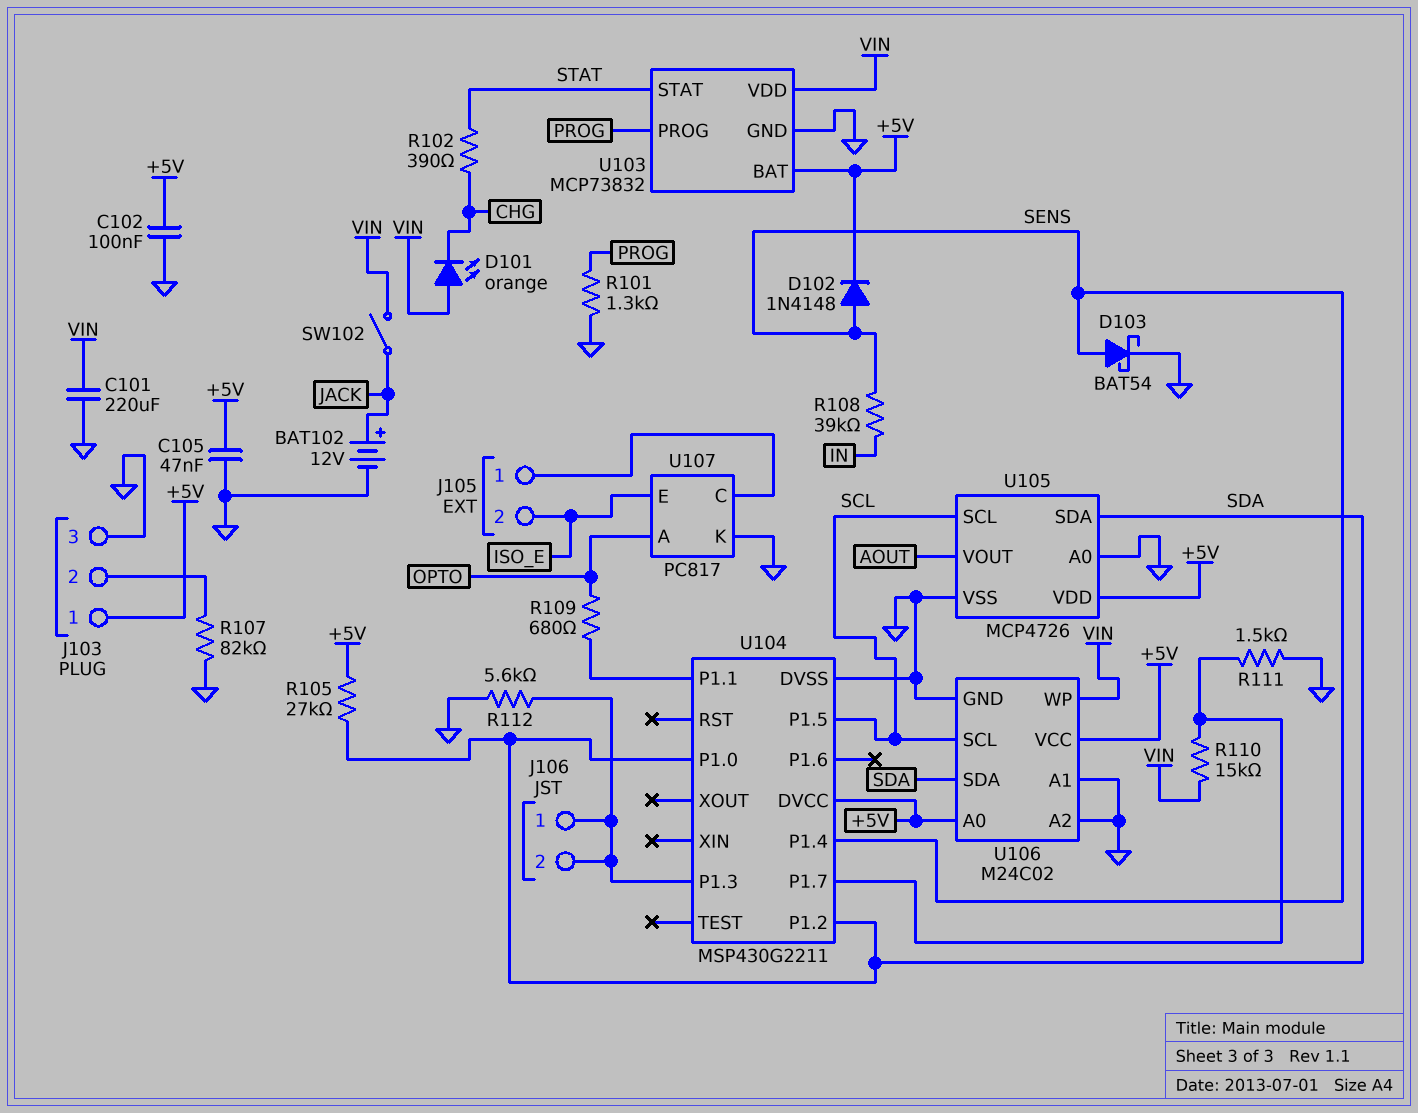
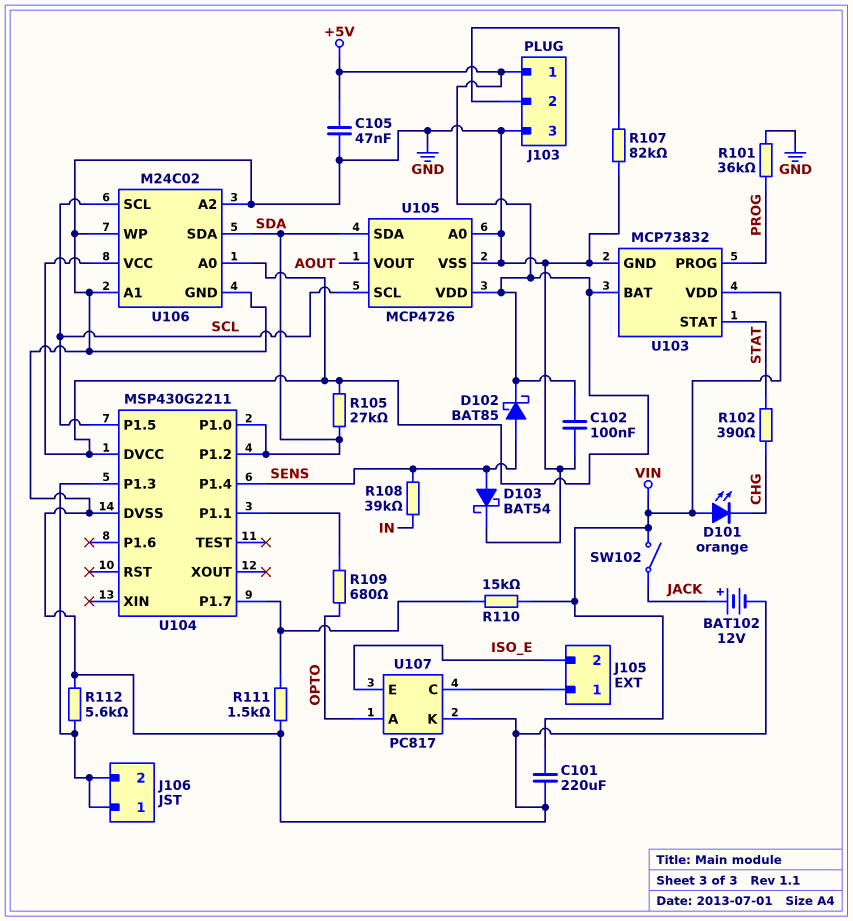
D102: diode 1N4148 (A SENS, K +5V) -> schottky BAT85 (A SENS, K +5V)
R101: 1.3k (GND, PROG) -> 36k (GND, PROG)
U106 pin WP: VIN -> GND

